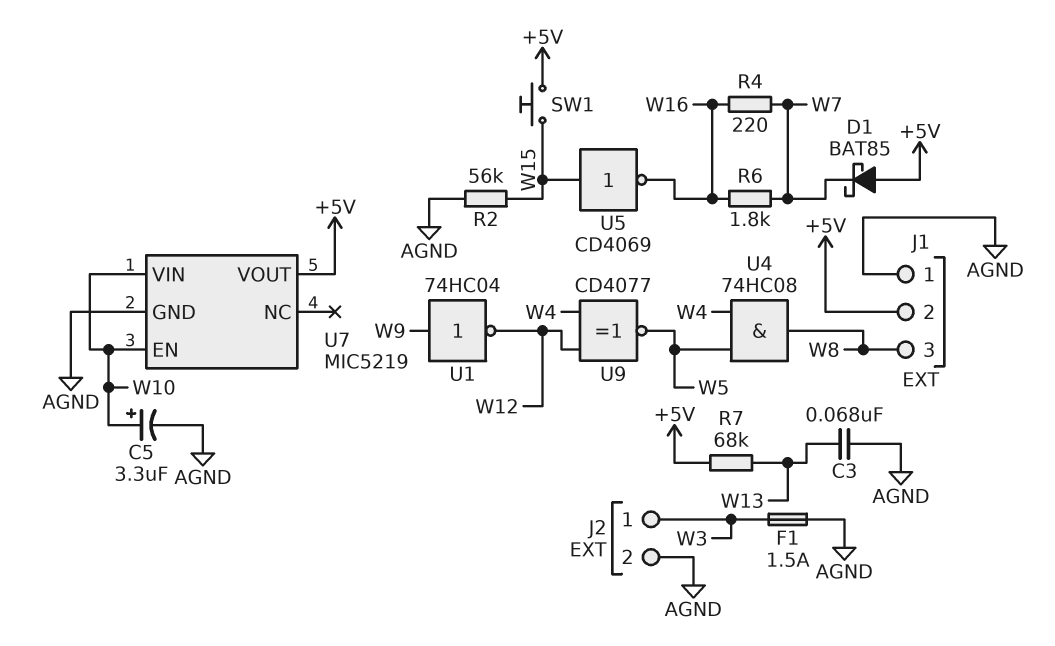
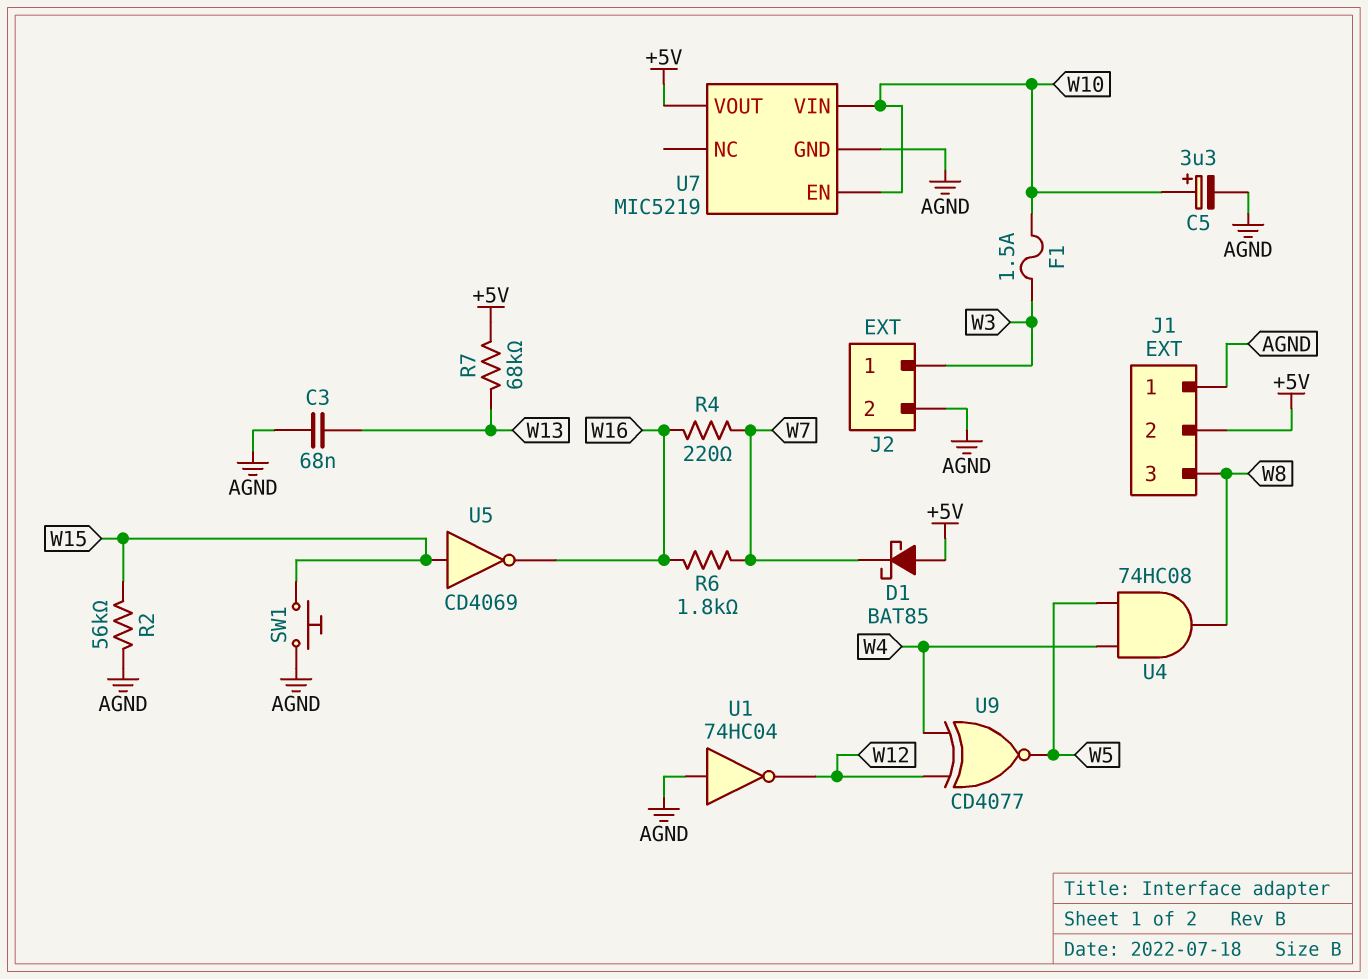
F1: 1.5A (AGND, W3) -> 1.5A (W3, W10)
SW1: button (+5V, W15) -> button (AGND, W15)
U1: NOT 74HC04 (in W9, out W12) -> NOT 74HC04 (in AGND, out W12)

